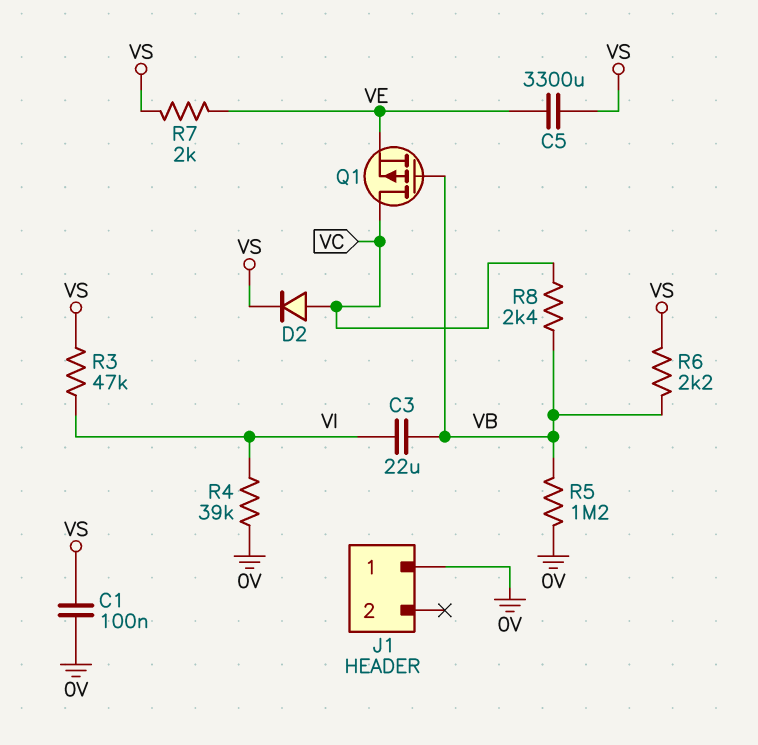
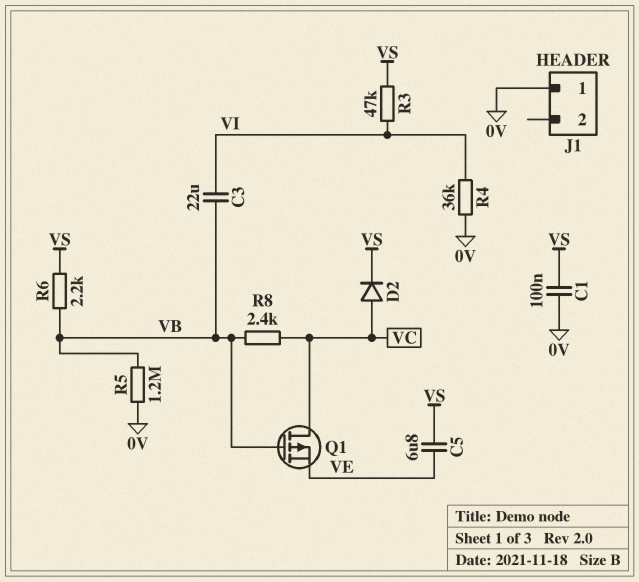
C5: 3300uF (VE, VS) -> 6.8uF (VE, VS)
R4: 39k (0V, VI) -> 36k (0V, VI)
R7: 2k (VE, VS) -> none

